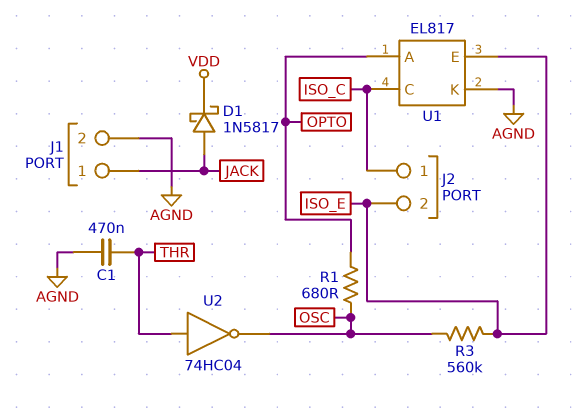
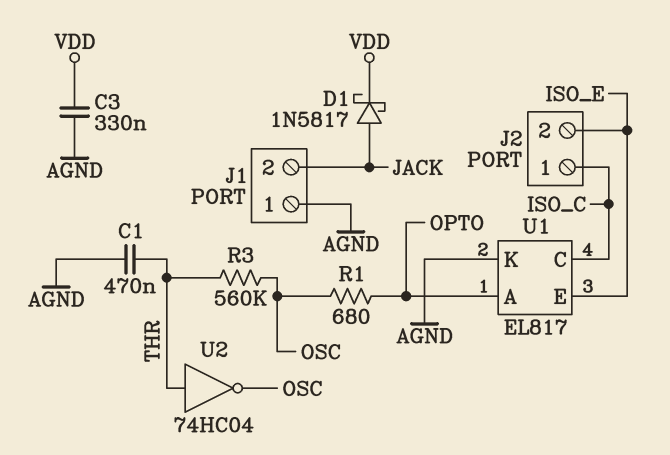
C3: none -> 330nF (AGND, VDD)
J1 pin 1: JACK -> AGND
J1 pin 2: AGND -> JACK
R3: 560k (ISO_E, OSC) -> 560k (OSC, THR)

